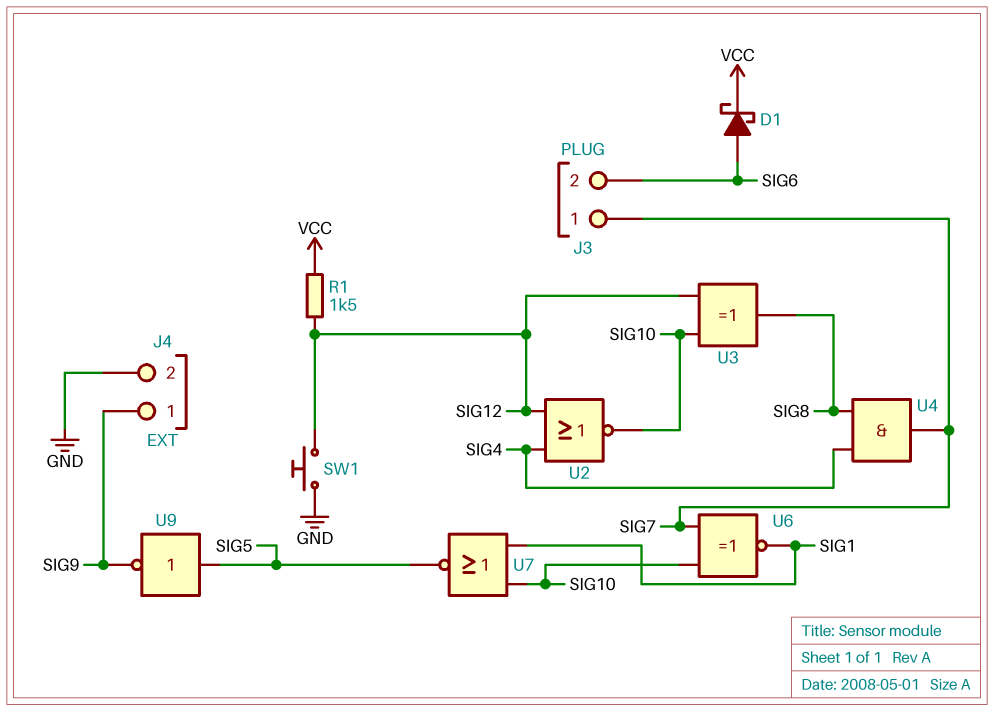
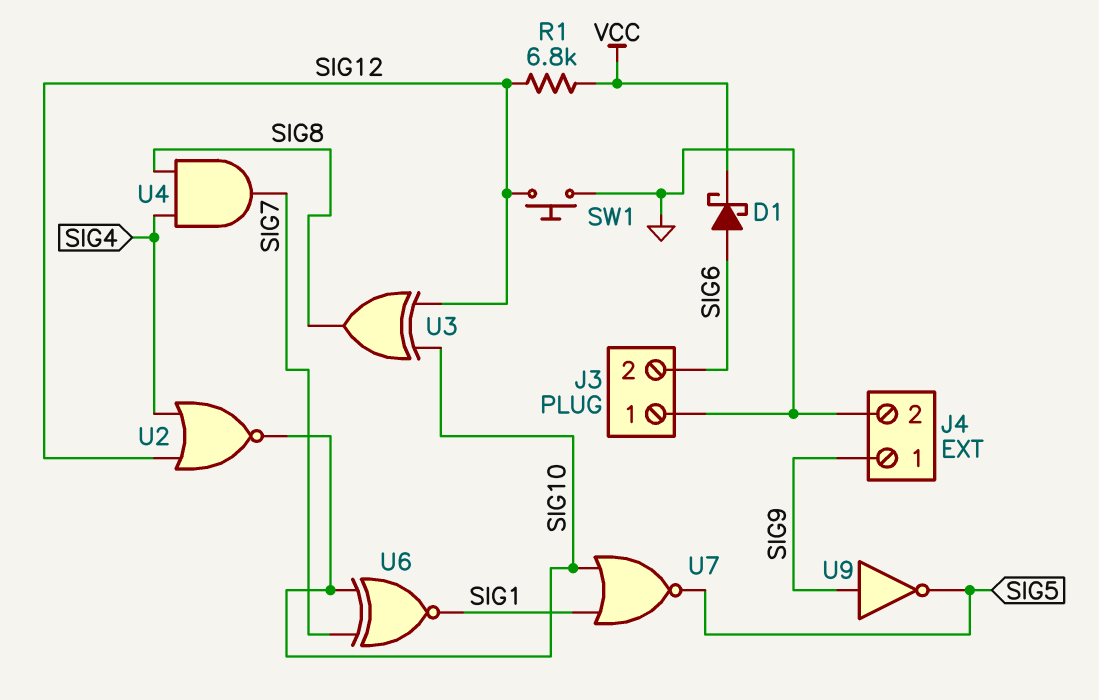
J3 pin 1: SIG7 -> GND
R1: 1.5k (SIG12, VCC) -> 6.8k (SIG12, VCC)
U9: NOT (in SIG5, out SIG9) -> NOT (in SIG9, out SIG5)

